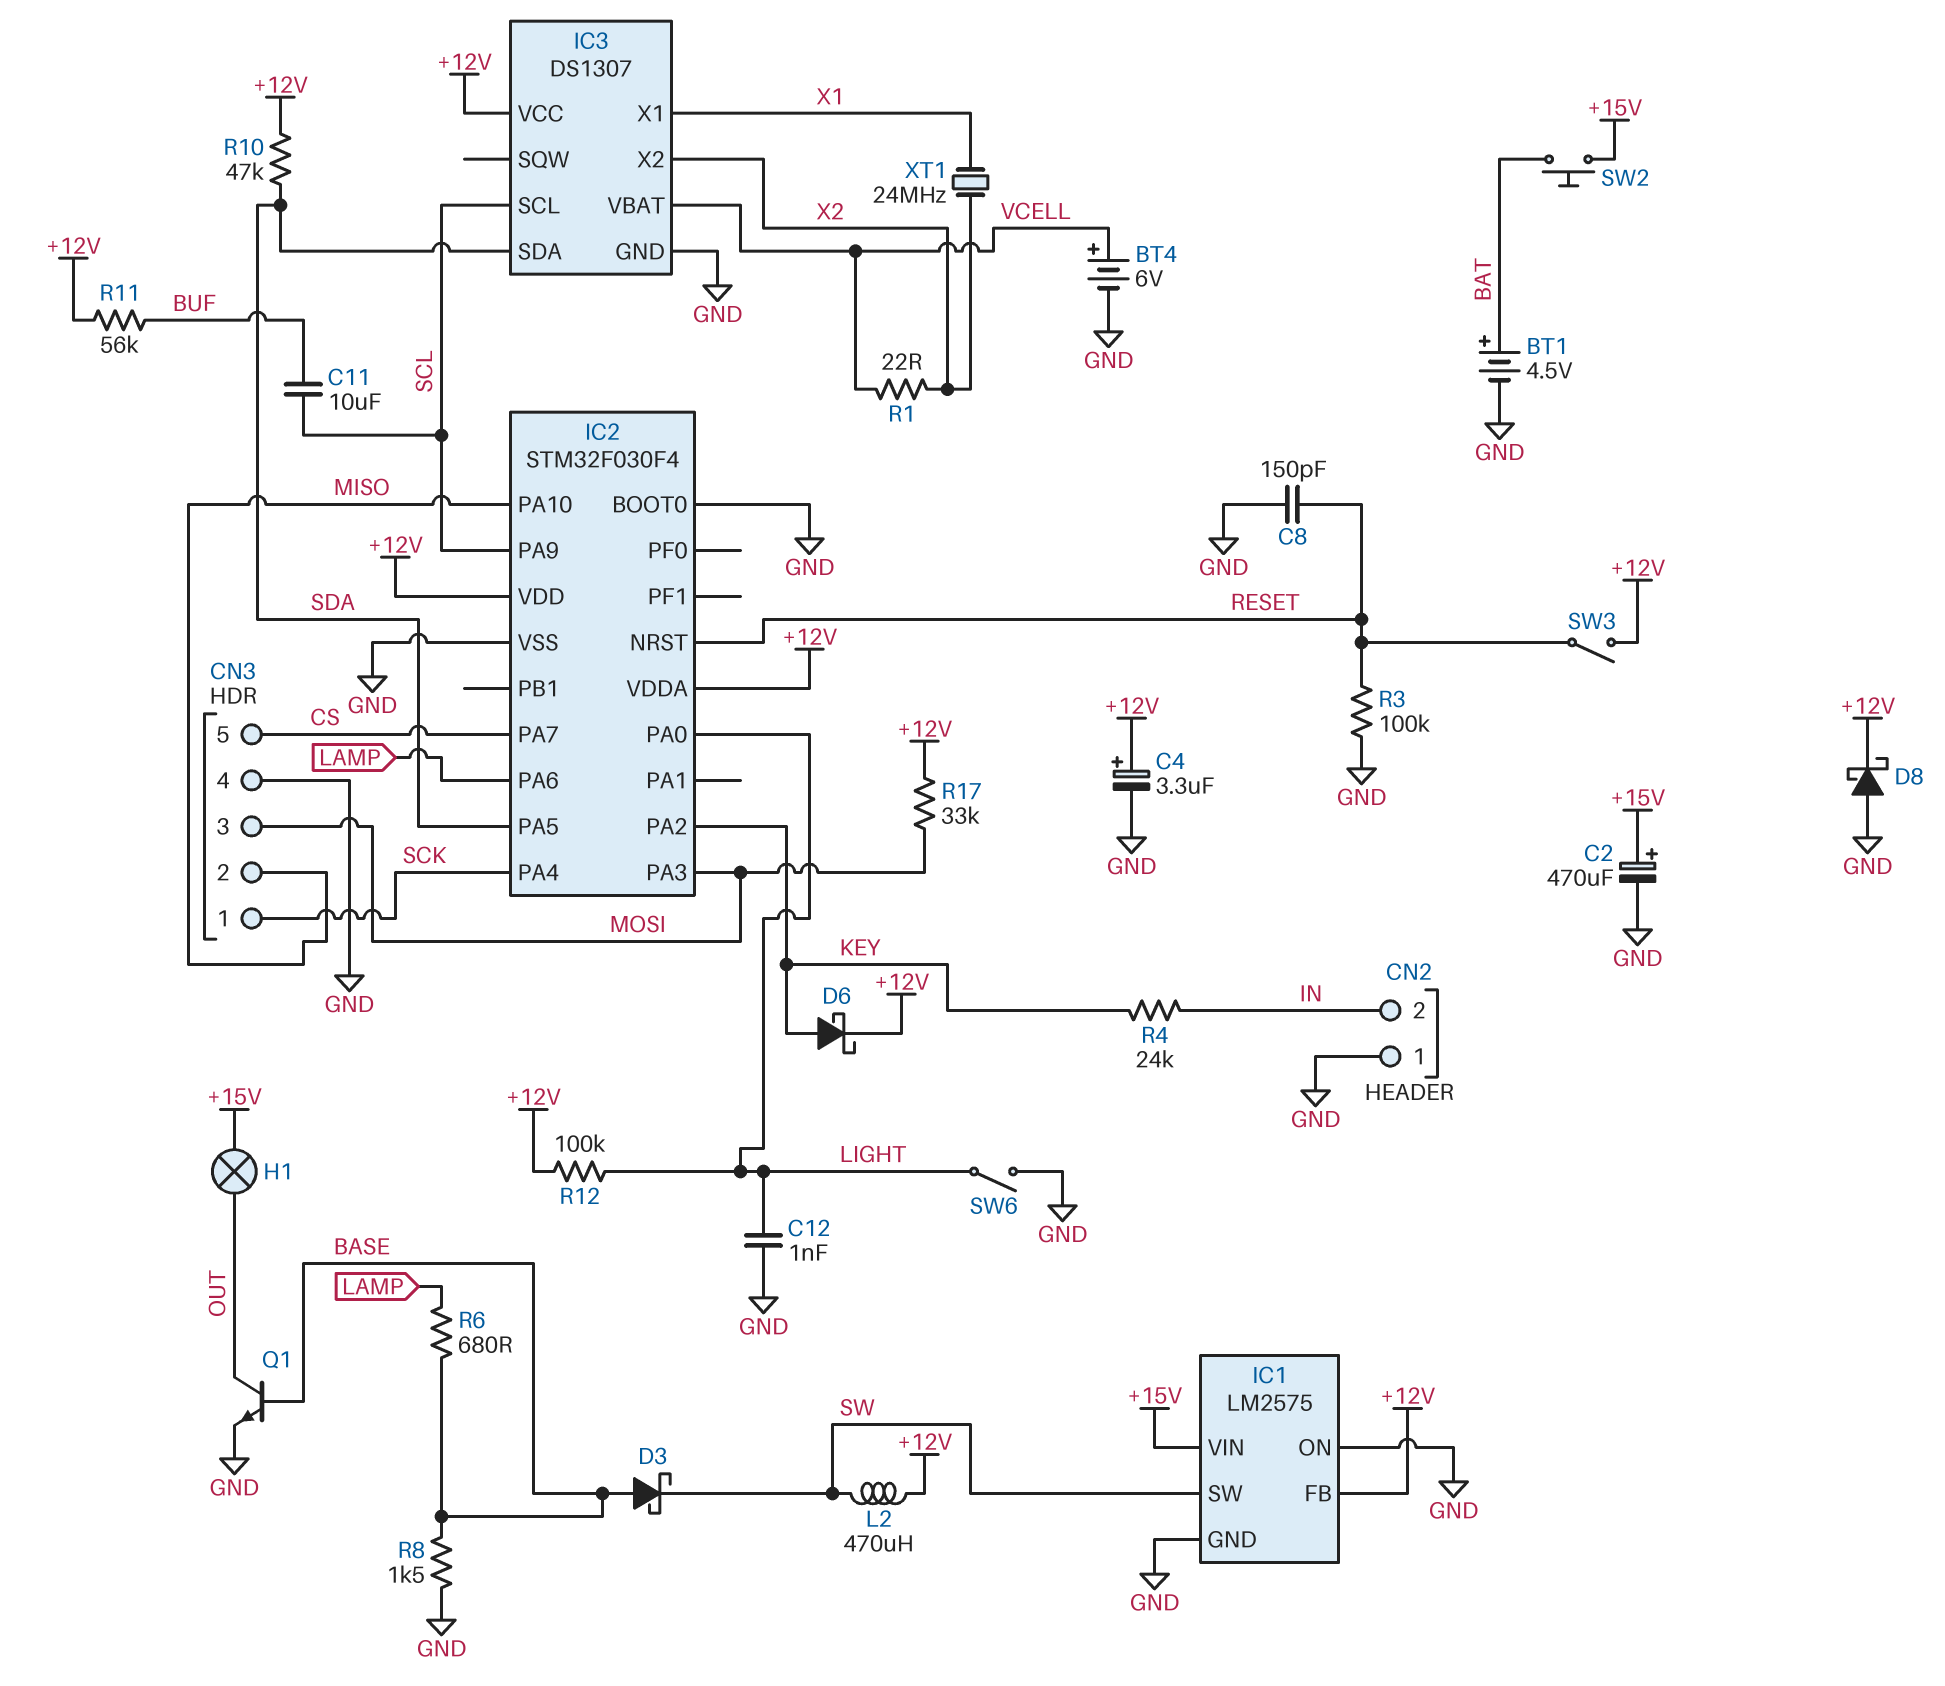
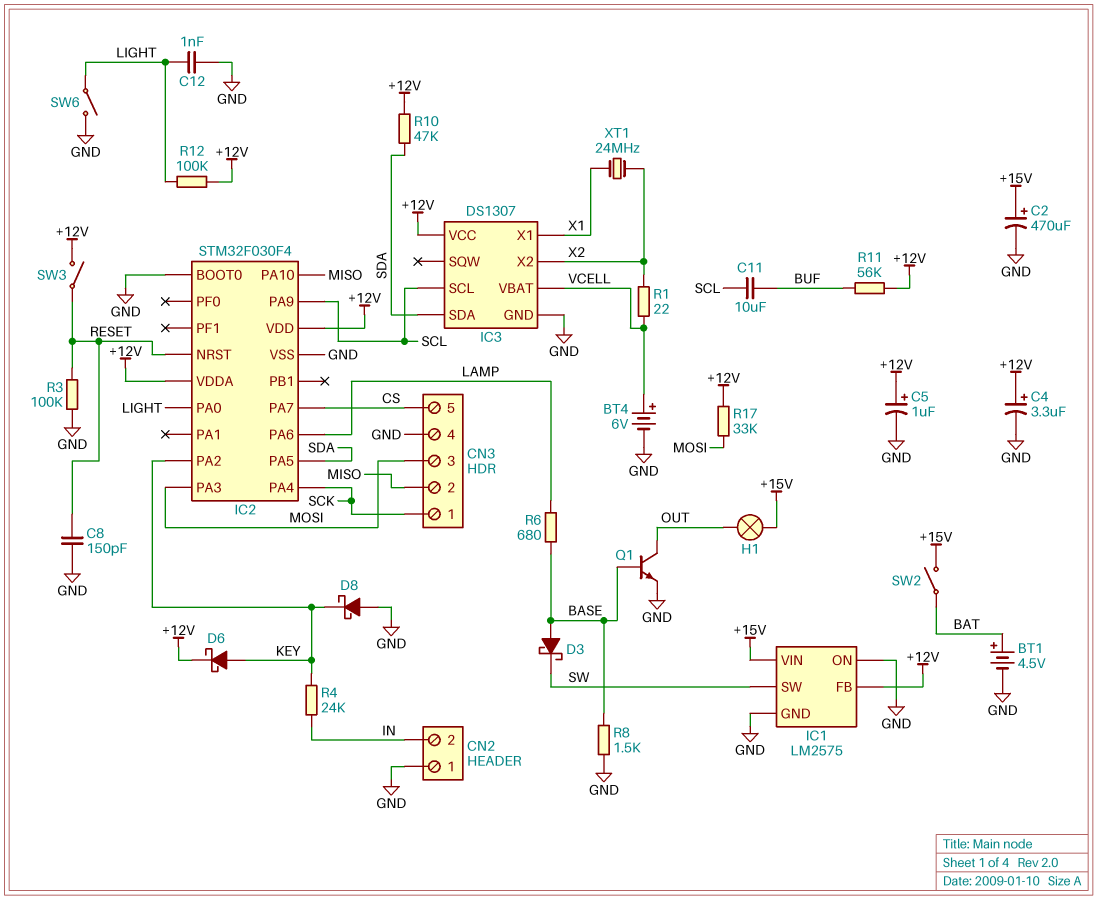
C5: none -> 1uF (plus +12V, minus GND)
D8: schottky (A GND, K +12V) -> schottky (A GND, K KEY)
L2: 470uH (+12V, SW) -> none
SW2: button (+15V, BAT) -> switch (+15V, BAT)

